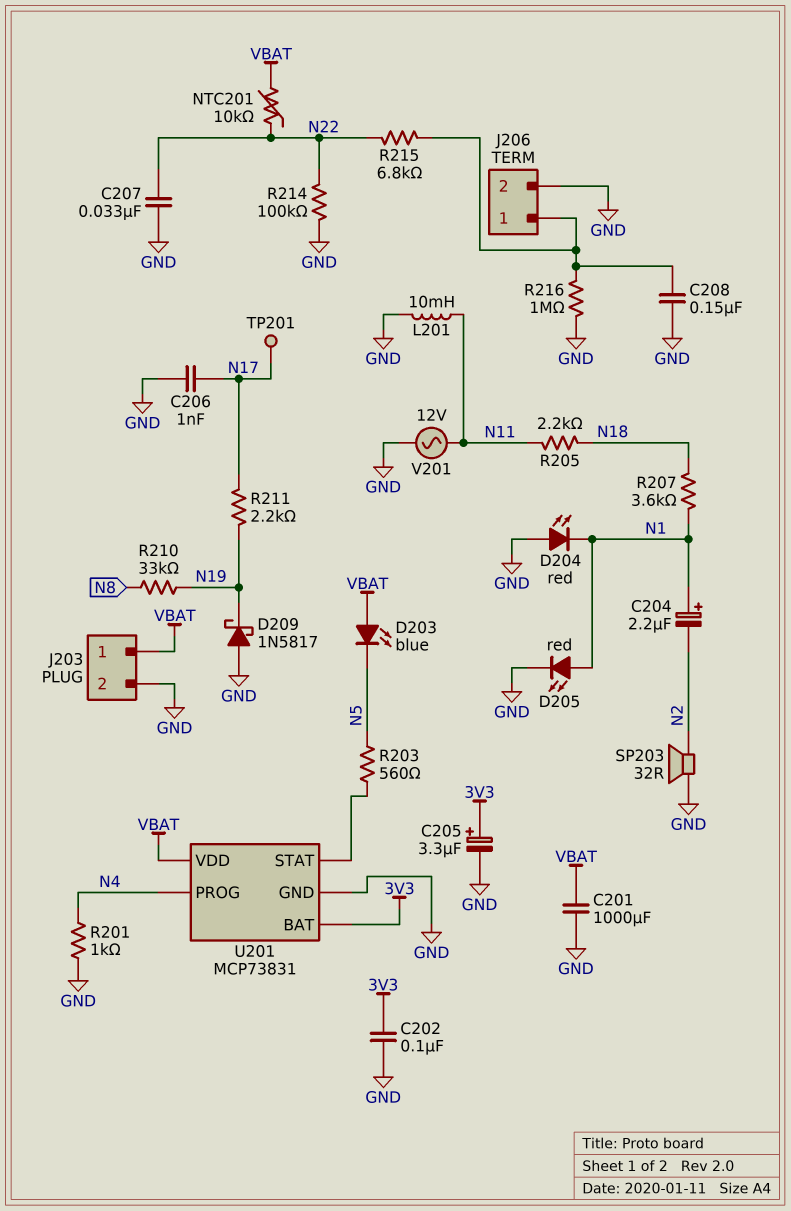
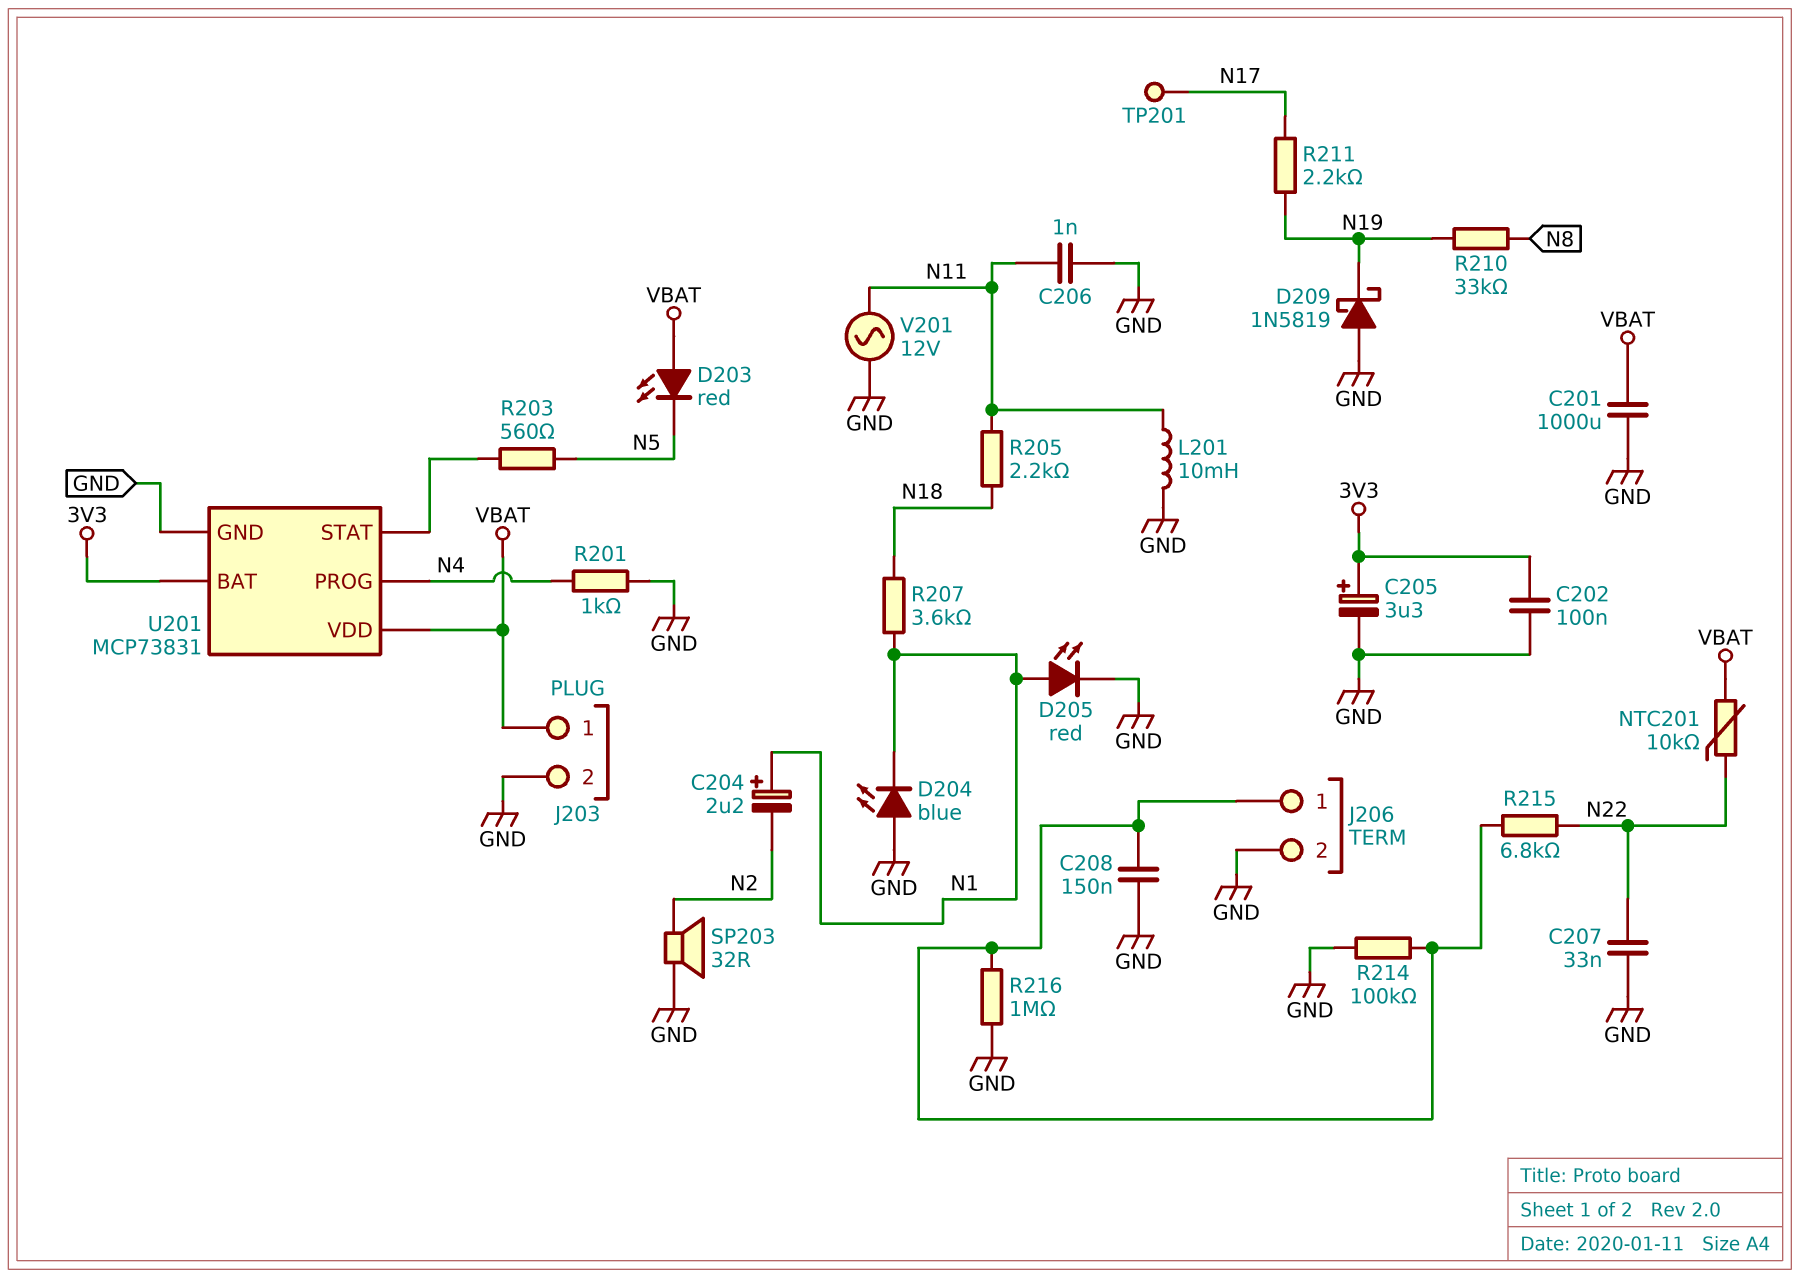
C206: 1nF (GND, N17) -> 1nF (GND, N11)
D203: LED blue (A VBAT, K N5) -> LED red (A VBAT, K N5)
D204: LED red (A GND, K N1) -> LED blue (A GND, K N1)
D209: schottky 1N5817 (A GND, K N19) -> schottky 1N5819 (A GND, K N19)
R214: 100k (GND, N22) -> 100k (GND, J206/1)

